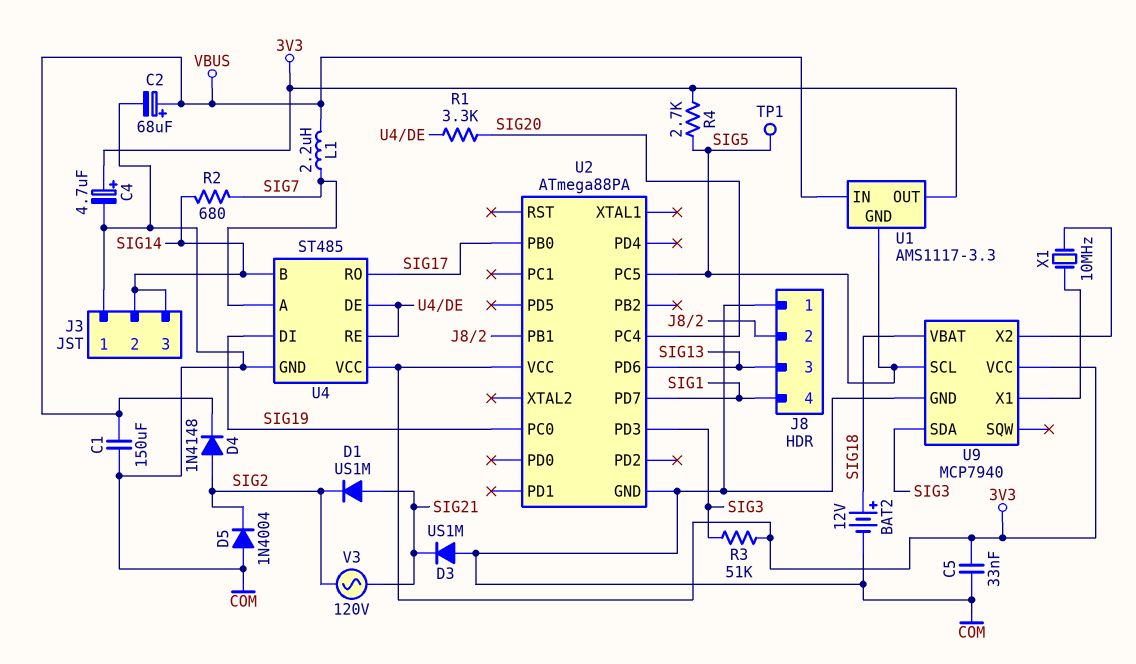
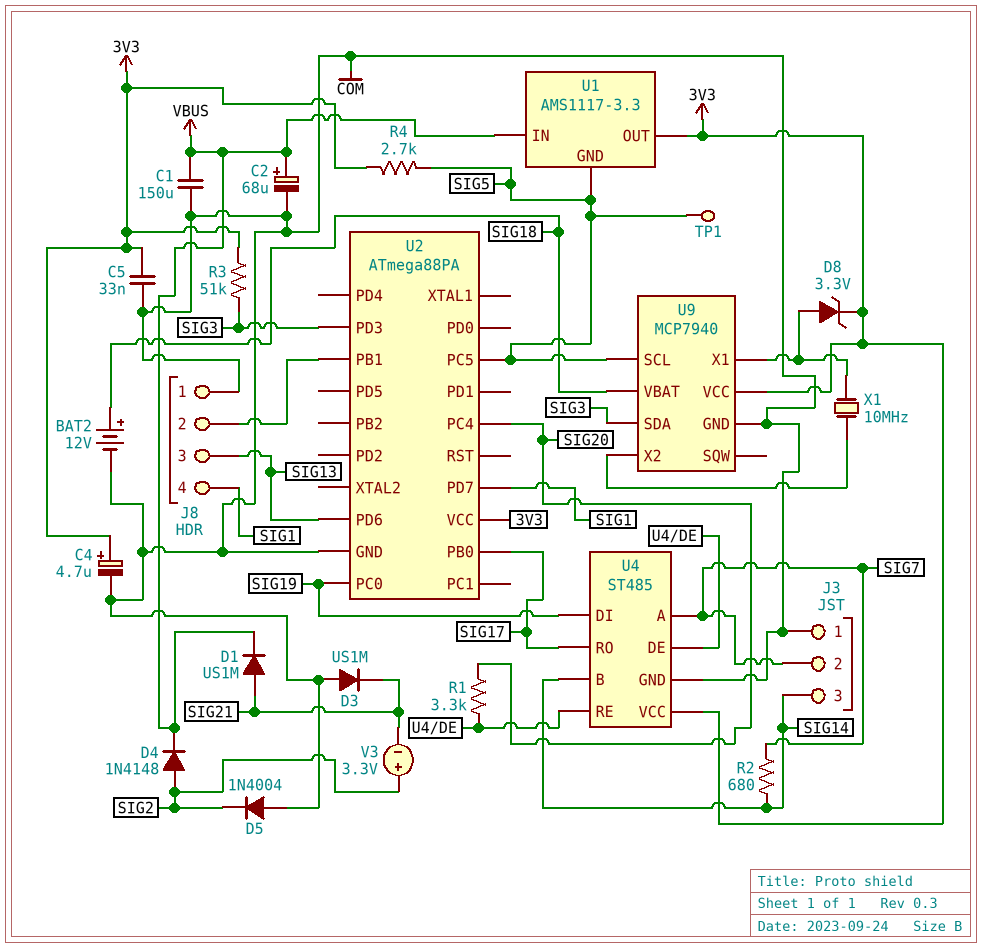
D1: diode US1M (A SIG21, K SIG2) -> diode US1M (A SIG21, K VBUS)
D8: none -> zener 3.3V (A U9/X1, K 3V3)
J3 pin 2: SIG14 -> SIG7
L1: 2.2uH (SIG7, VBUS) -> none
V3: AC 120V (SIG2, SIG21) -> 3.3V (plus SIG2, minus SIG21)

